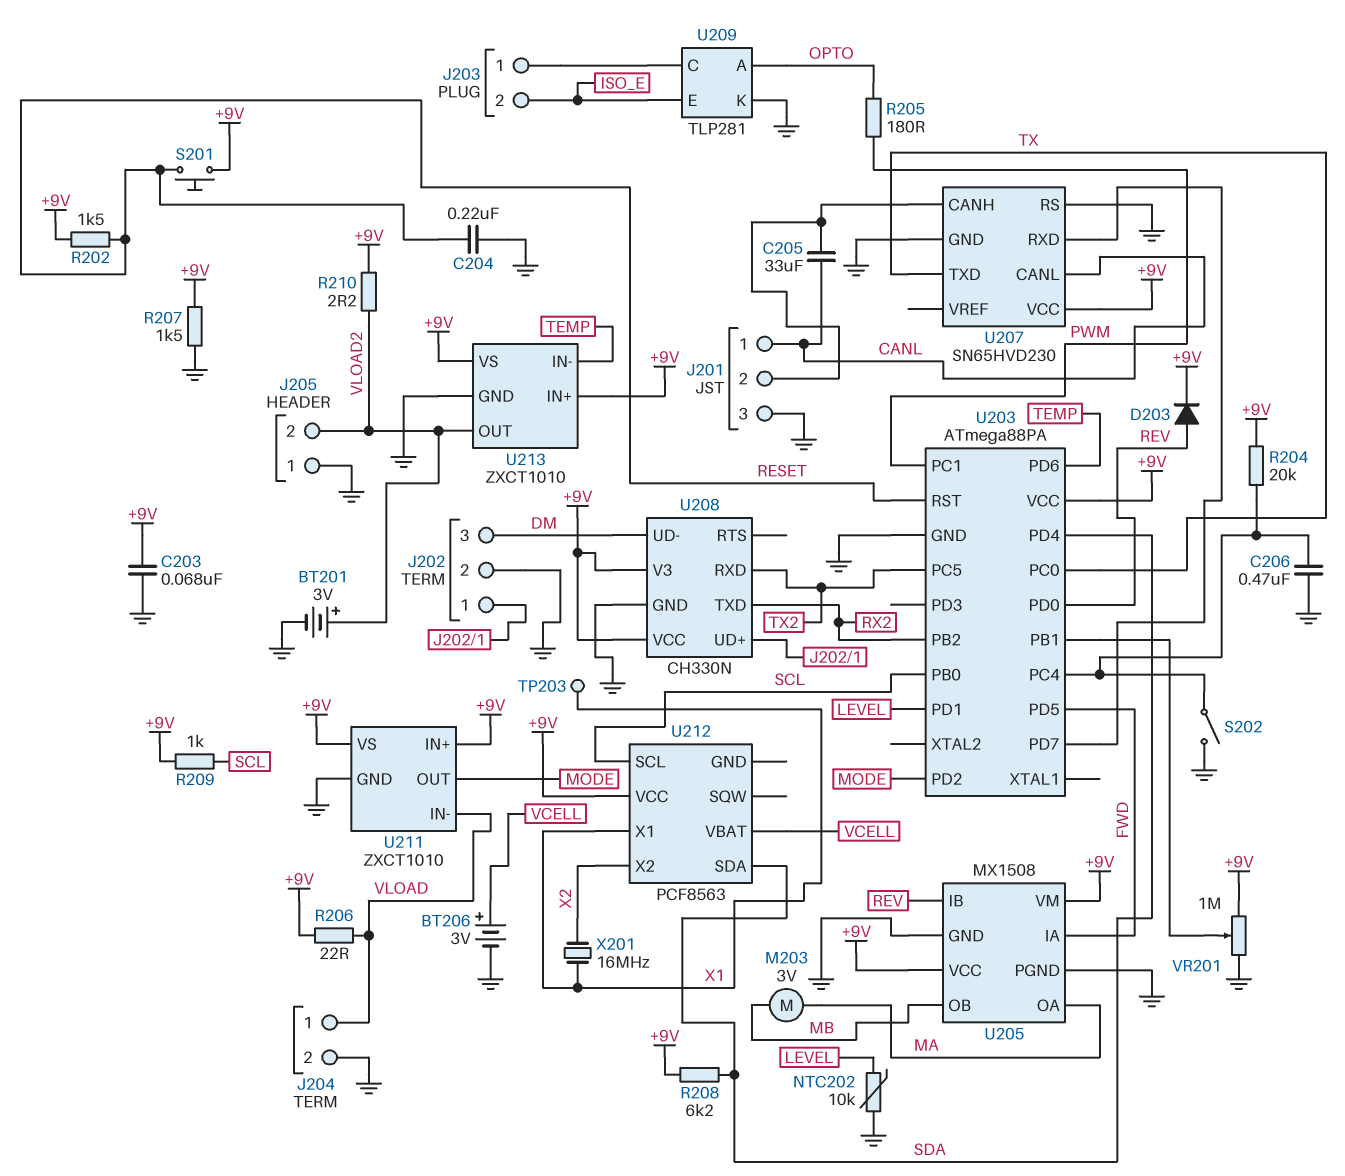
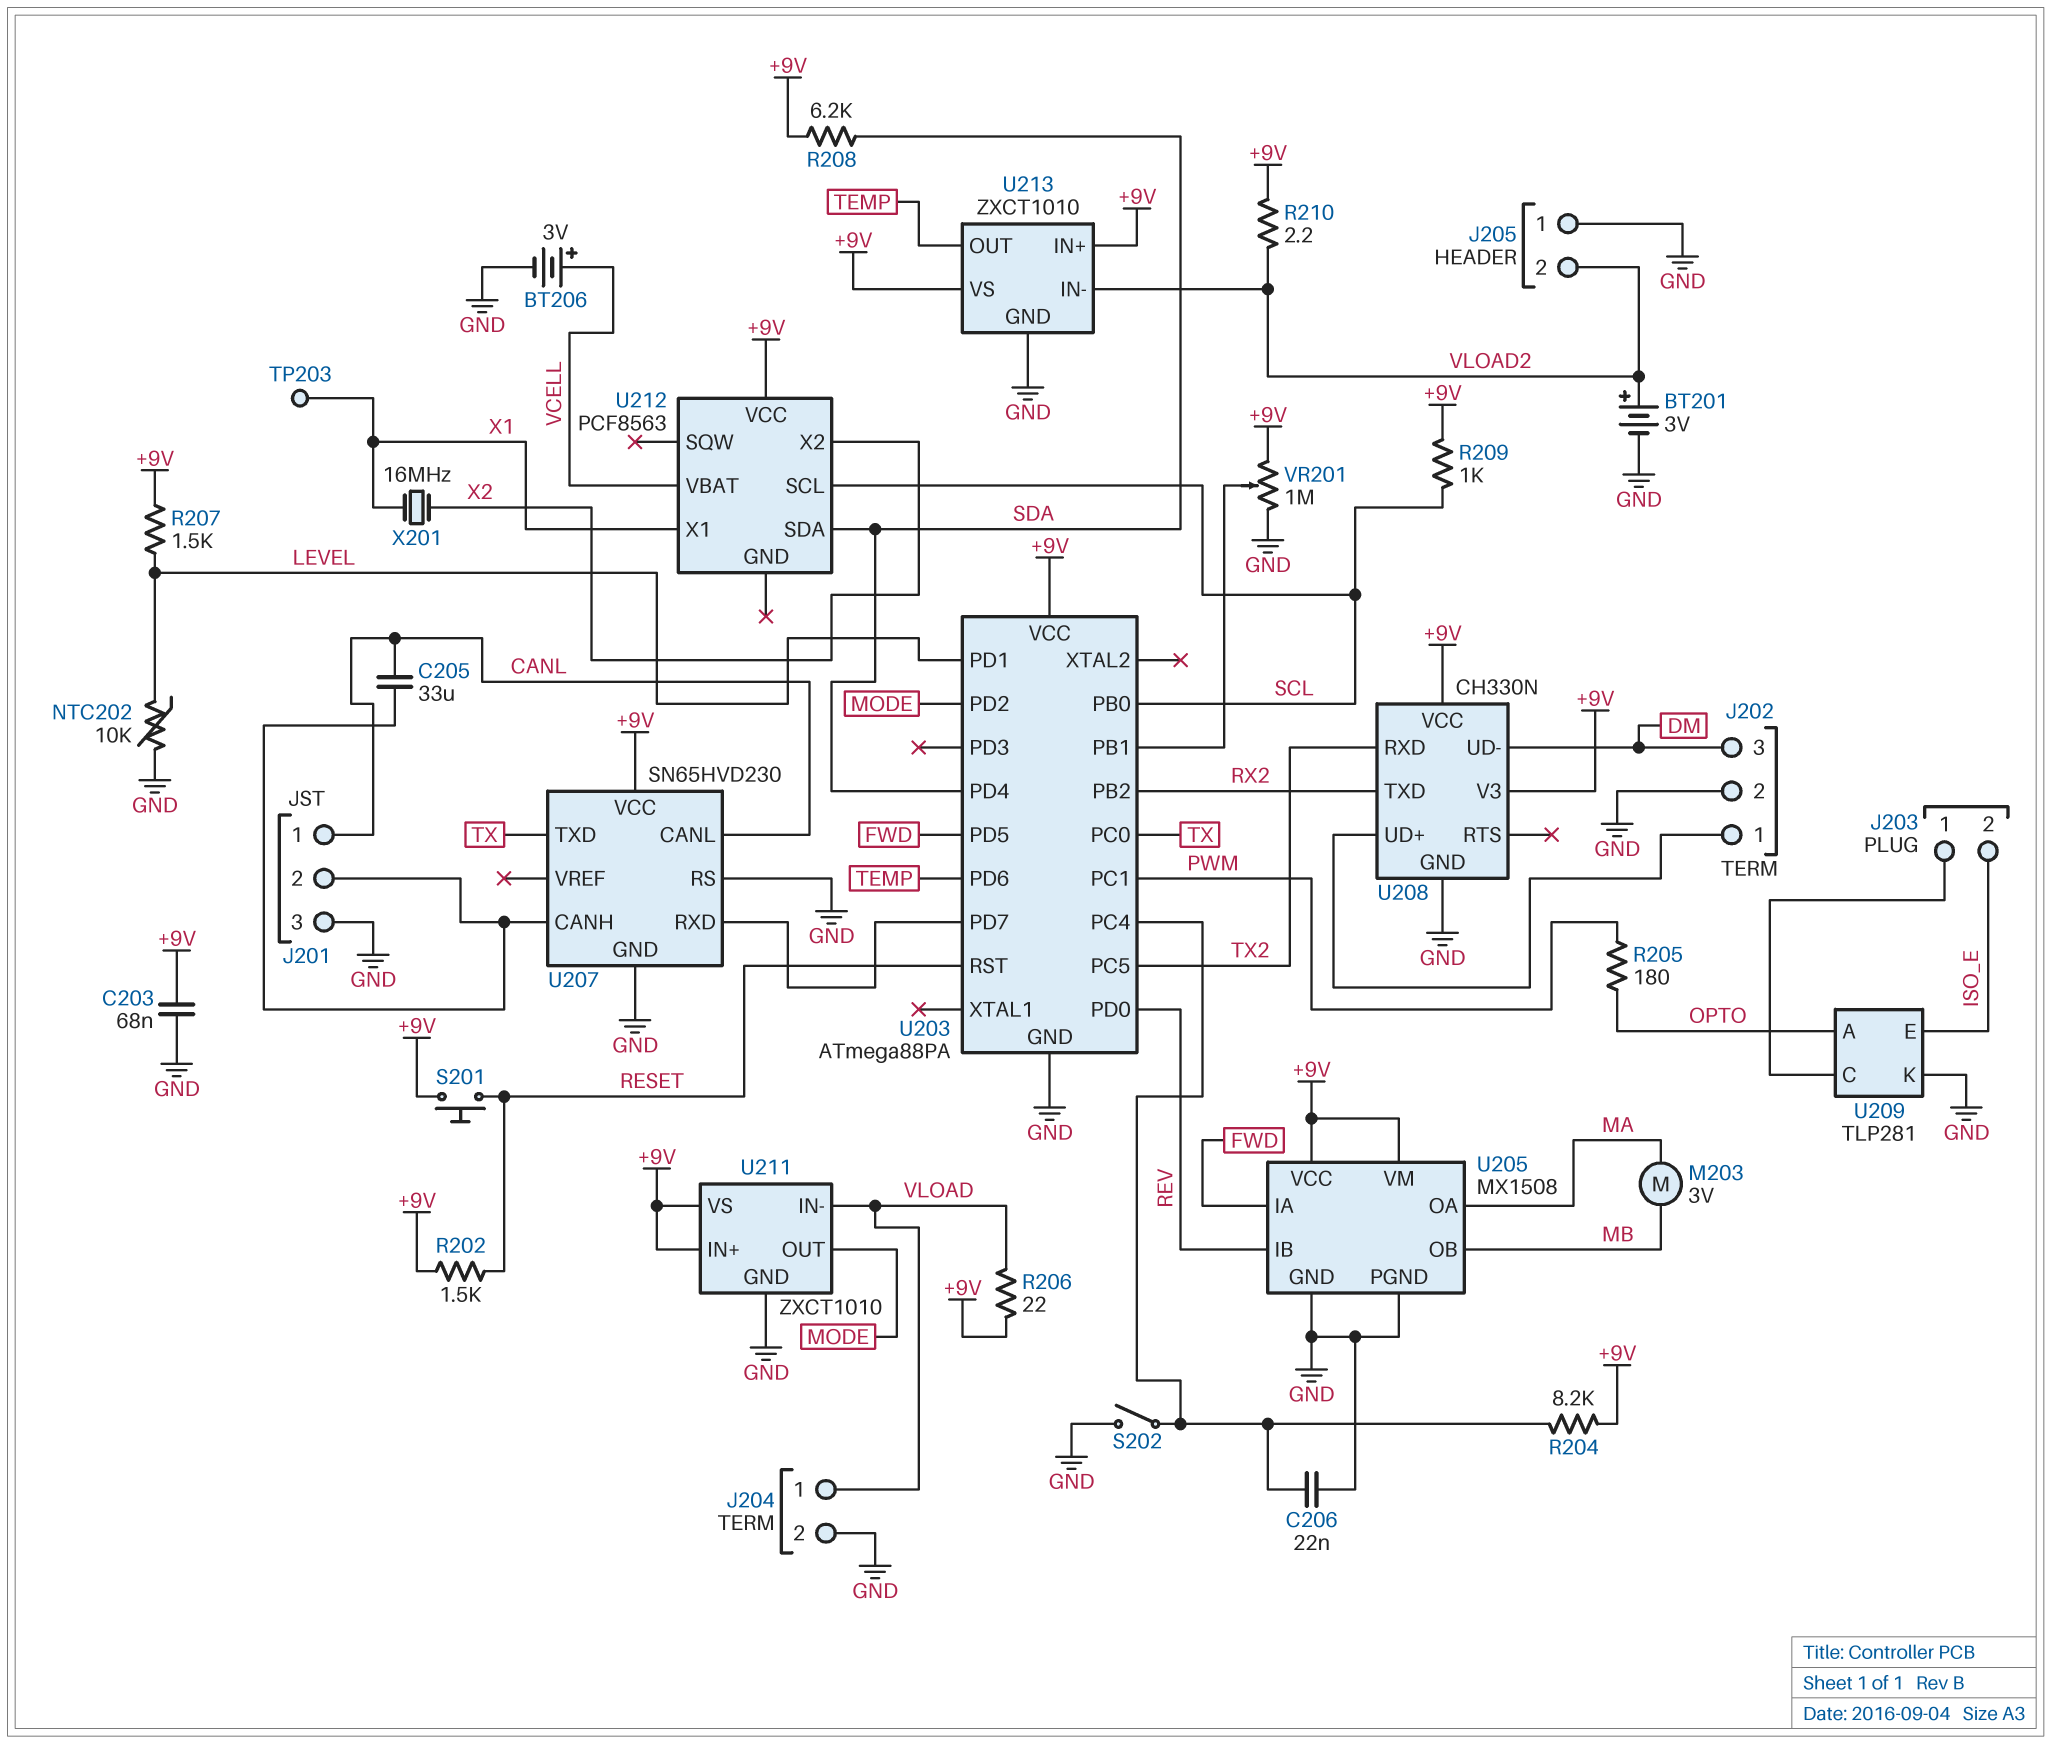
C204: 220nF (GND, RESET) -> none
C206: 470nF (GND, U203/PC4) -> 22nF (GND, U203/PC4)
D203: diode (A REV, K +9V) -> none
R204: 20k (+9V, U203/PC4) -> 8.2k (+9V, U203/PC4)
R207: 1.5k (+9V, GND) -> 1.5k (+9V, LEVEL)
U213 pin IN-: TEMP -> VLOAD2
U213 pin OUT: VLOAD2 -> TEMP

